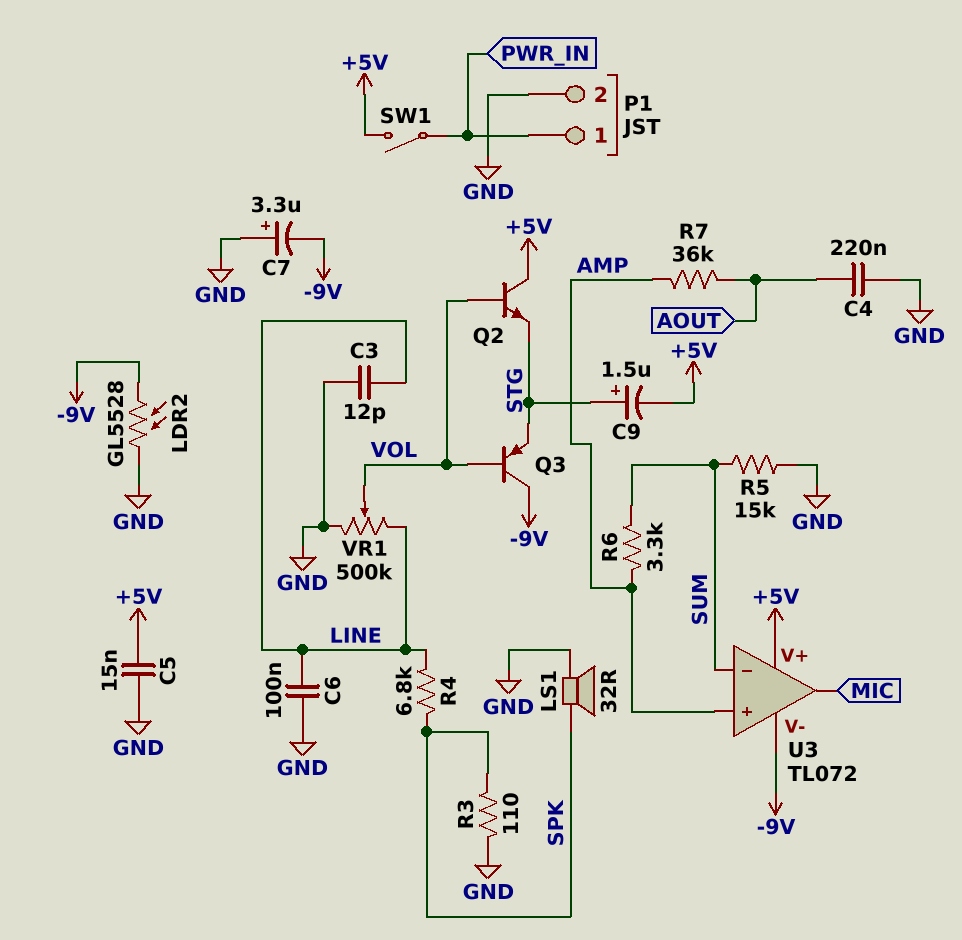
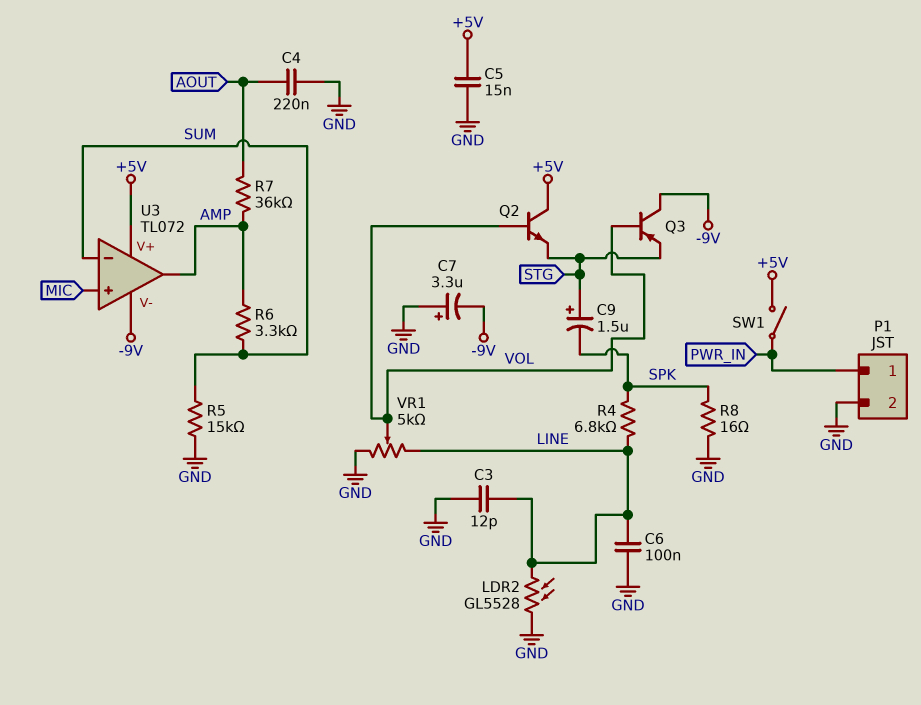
C9: 1.5uF (plus STG, minus +5V) -> 1.5uF (plus STG, minus SPK)
LDR2: GL5528 (-9V, GND) -> GL5528 (GND, LINE)
LS1: speaker 32R (GND, SPK) -> none
R3: 110 (GND, SPK) -> none
R8: none -> 16 (GND, SPK)
U3 pin in+: AMP -> MIC
U3 pin out: MIC -> AMP
VR1: 500k (GND, LINE, wiper VOL) -> 5k (GND, LINE, wiper VOL)

